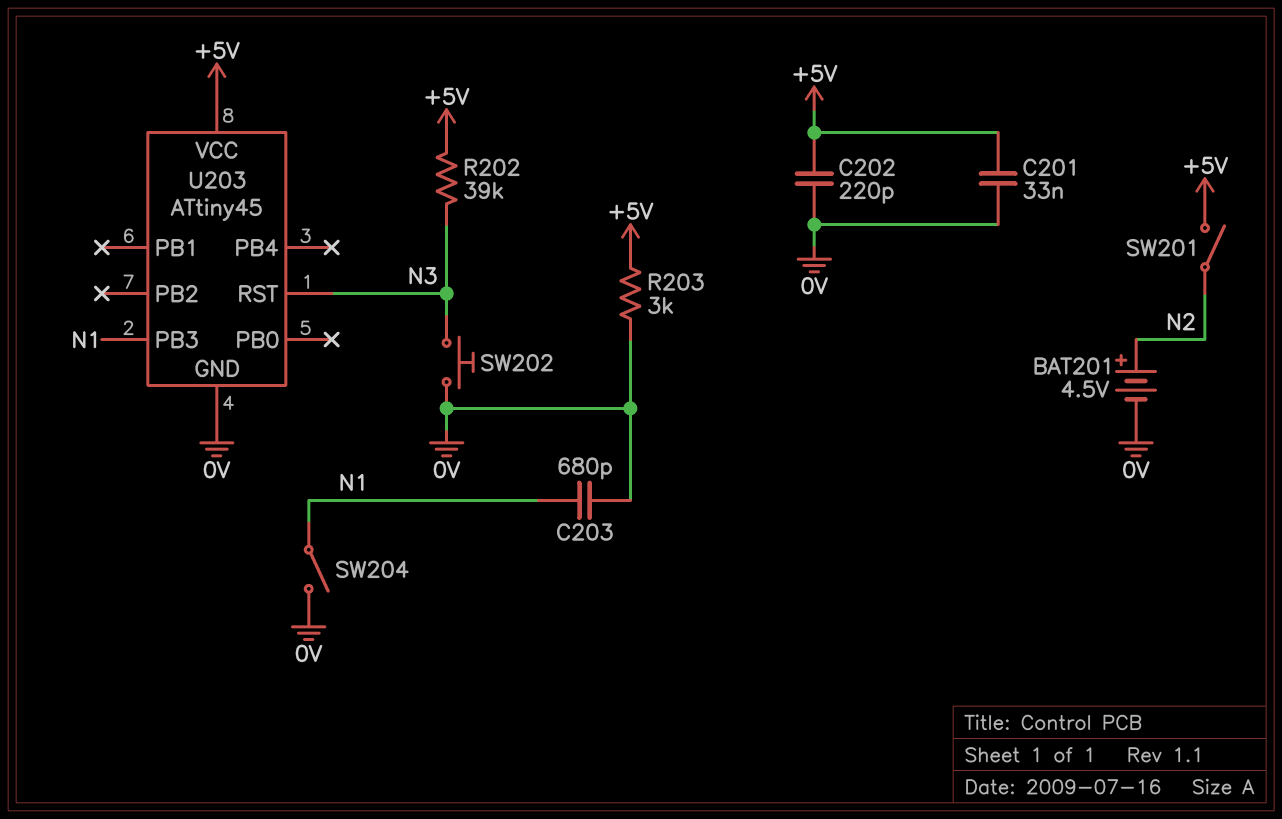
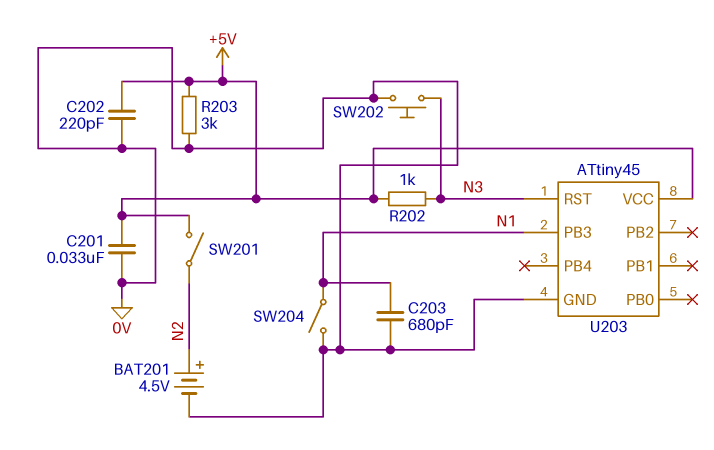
R202: 39k (+5V, N3) -> 1k (+5V, N3)

